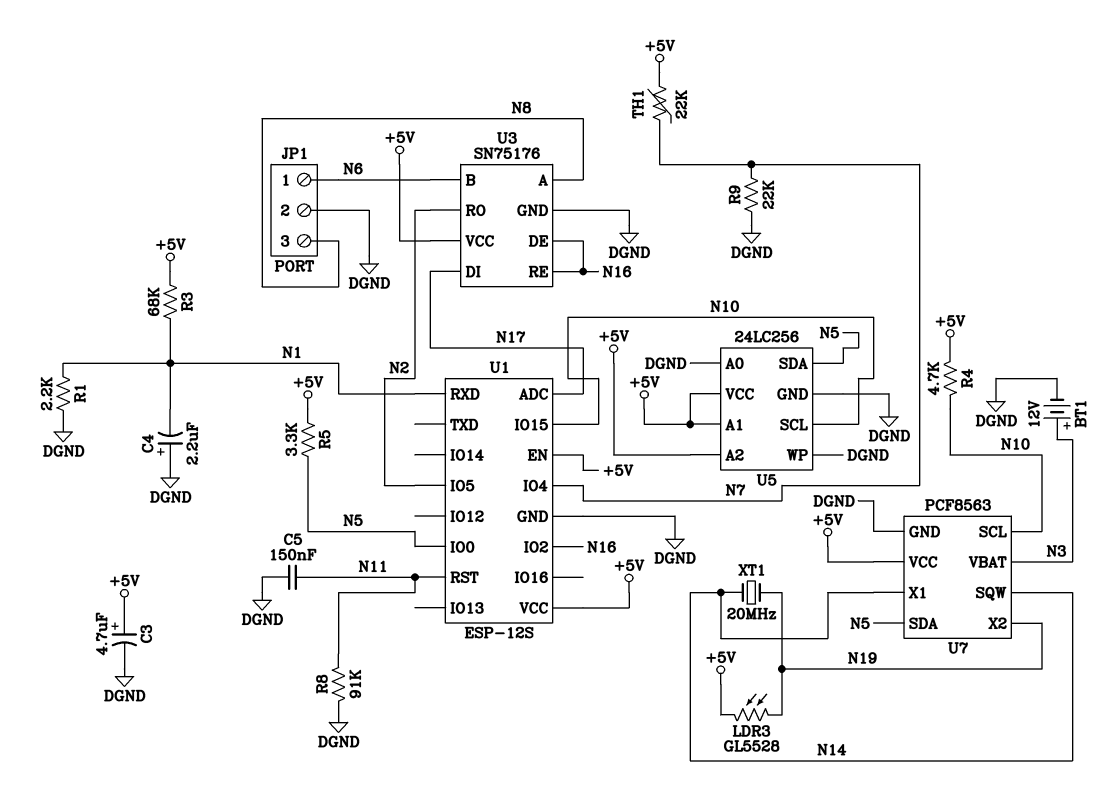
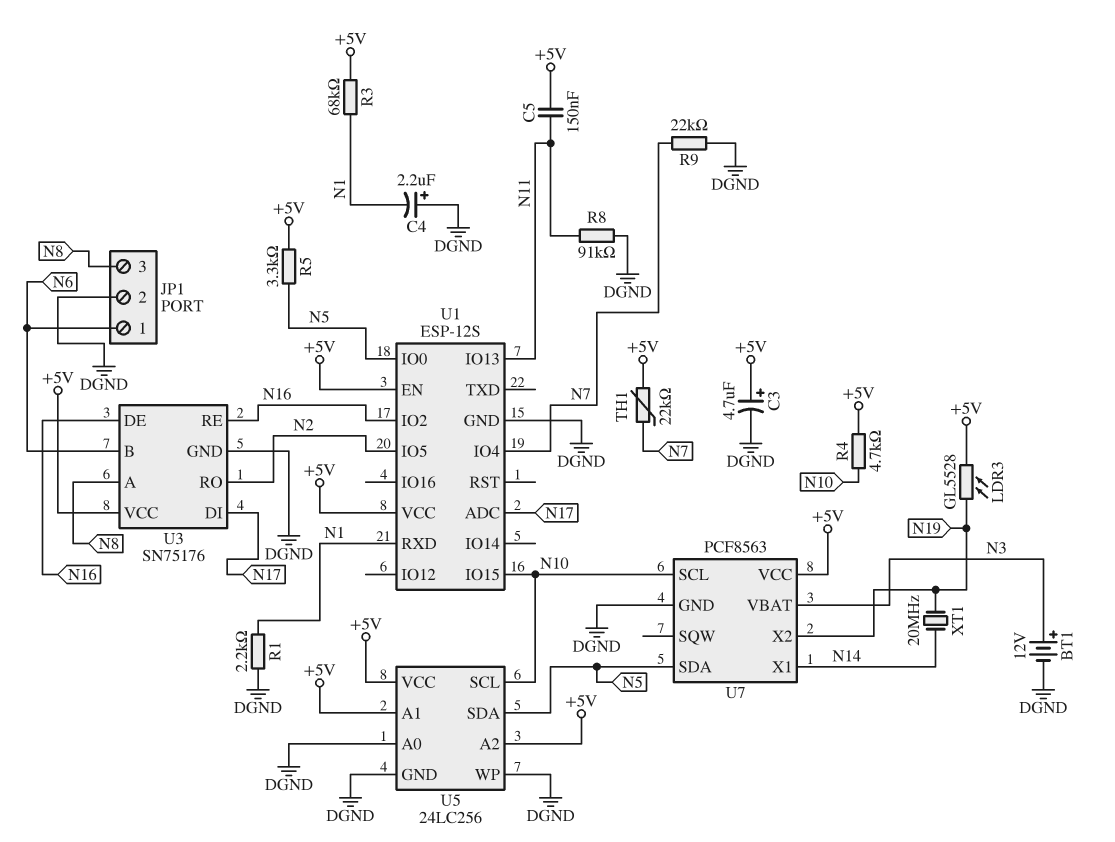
C5: 150nF (DGND, N11) -> 150nF (+5V, N11)
U1 pin IO13: none -> N11
U1 pin RST: N11 -> none
U7 pin SQW: N14 -> none

